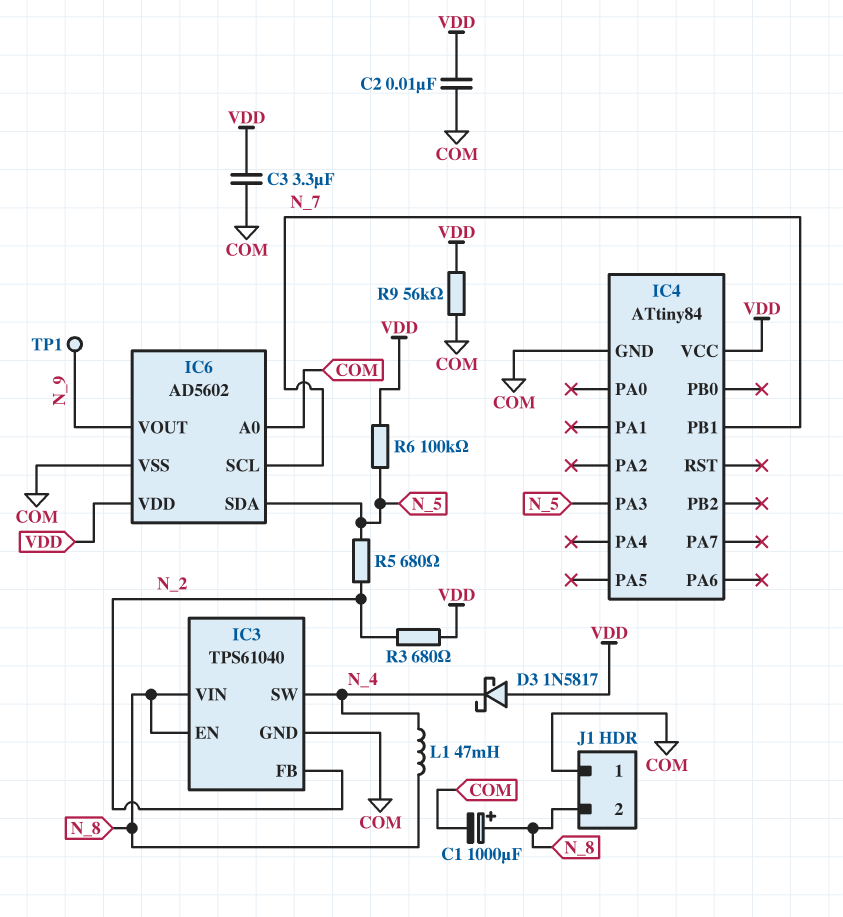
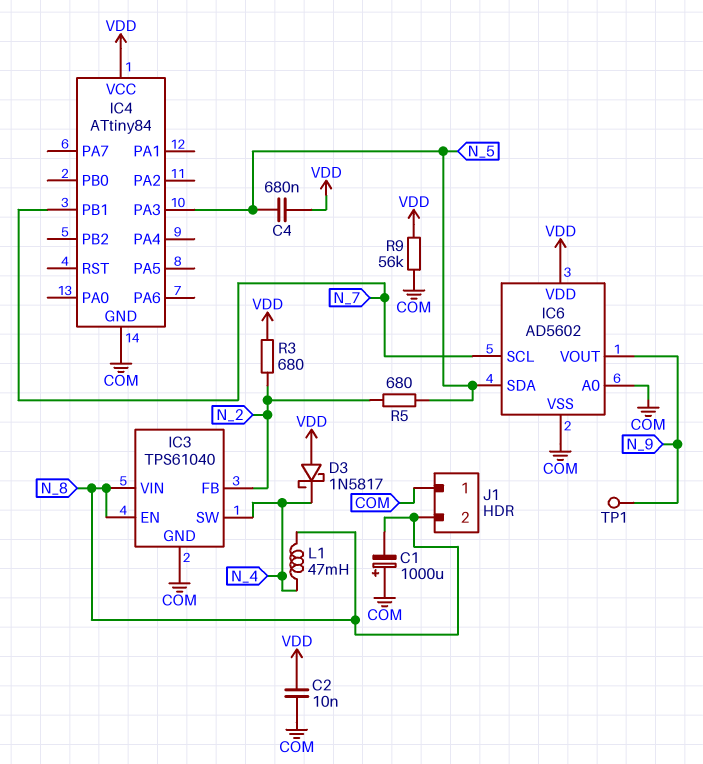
C1: 1000uF (plus N_8, minus COM) -> 1000uF (plus COM, minus N_8)
C3: 3.3uF (COM, VDD) -> none
C4: none -> 680nF (N_5, VDD)
R6: 100k (N_5, VDD) -> none

